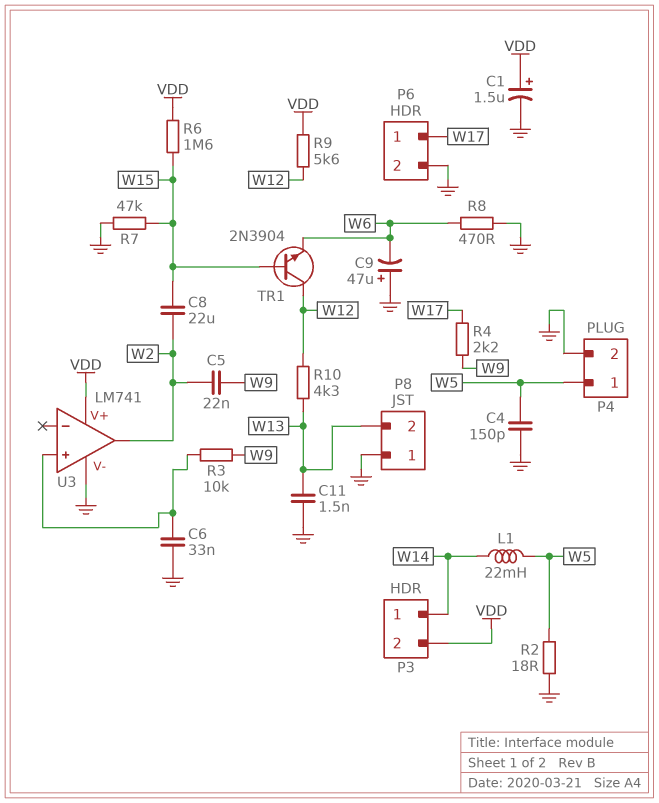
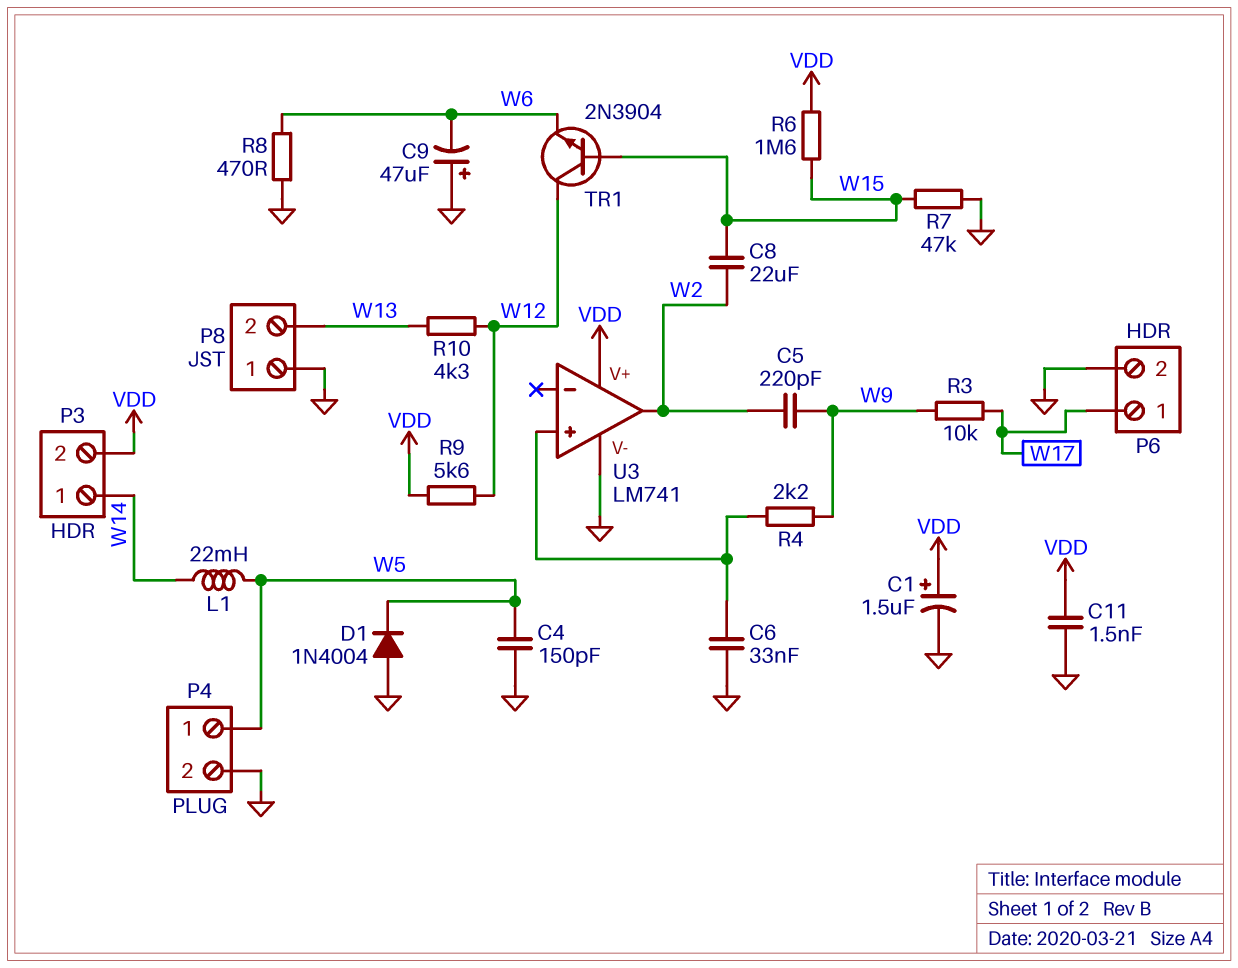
C5: 22nF (W2, W9) -> 220pF (W2, W9)
C11: 1.5nF (GND, W13) -> 1.5nF (GND, VDD)
D1: none -> diode 1N4004 (A GND, K W5)
R2: 18 (GND, W5) -> none
R3: 10k (U3/in+, W9) -> 10k (W9, W17)
R4: 2.2k (W9, W17) -> 2.2k (U3/in+, W9)

